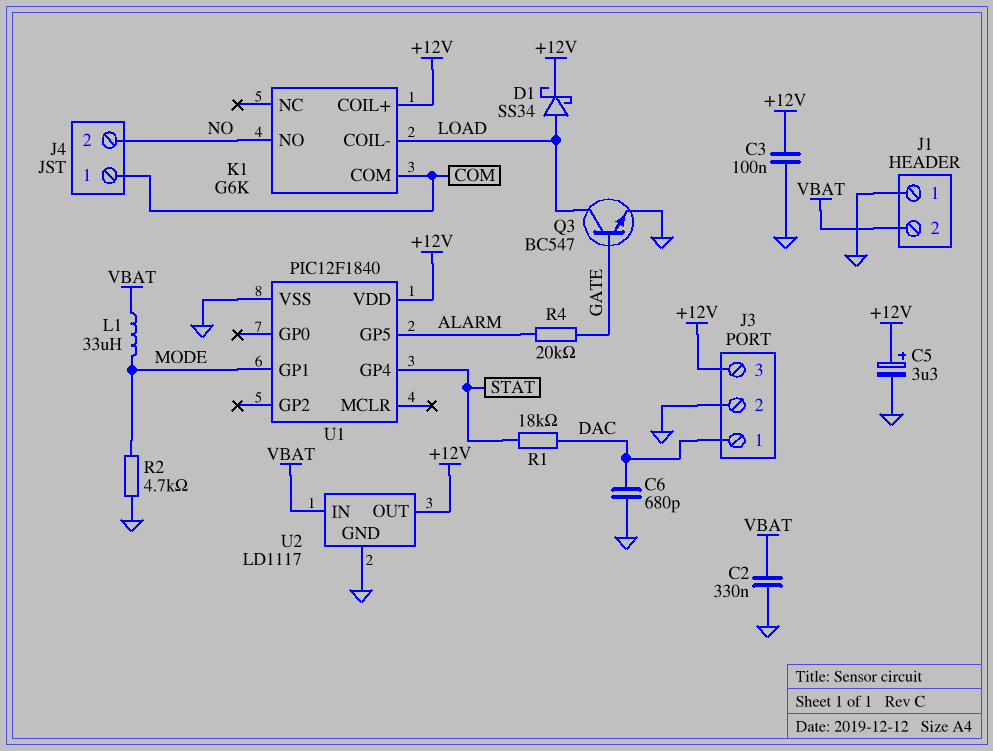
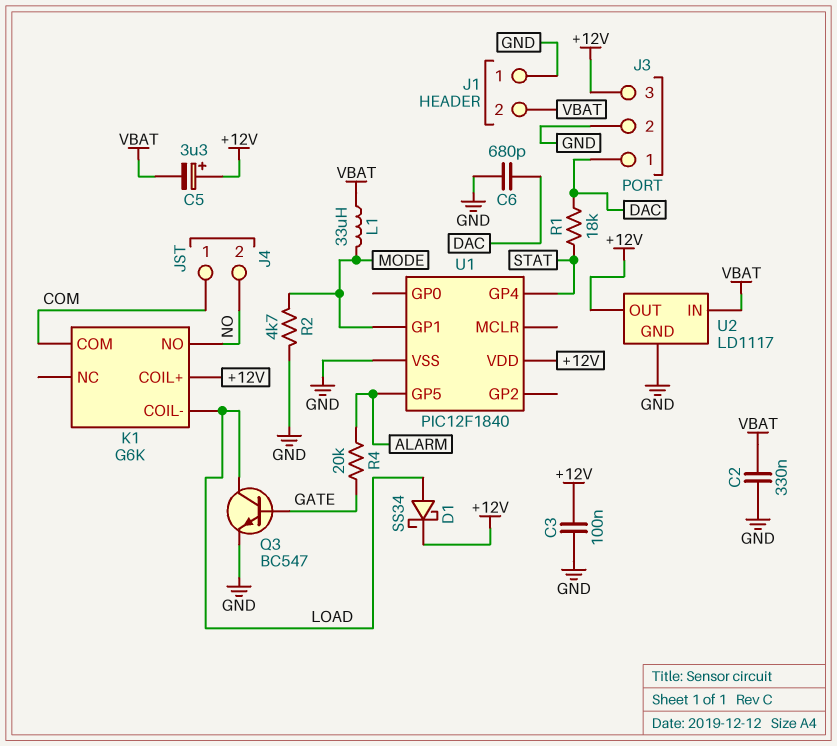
C5: 3.3uF (plus +12V, minus GND) -> 3.3uF (plus +12V, minus VBAT)

